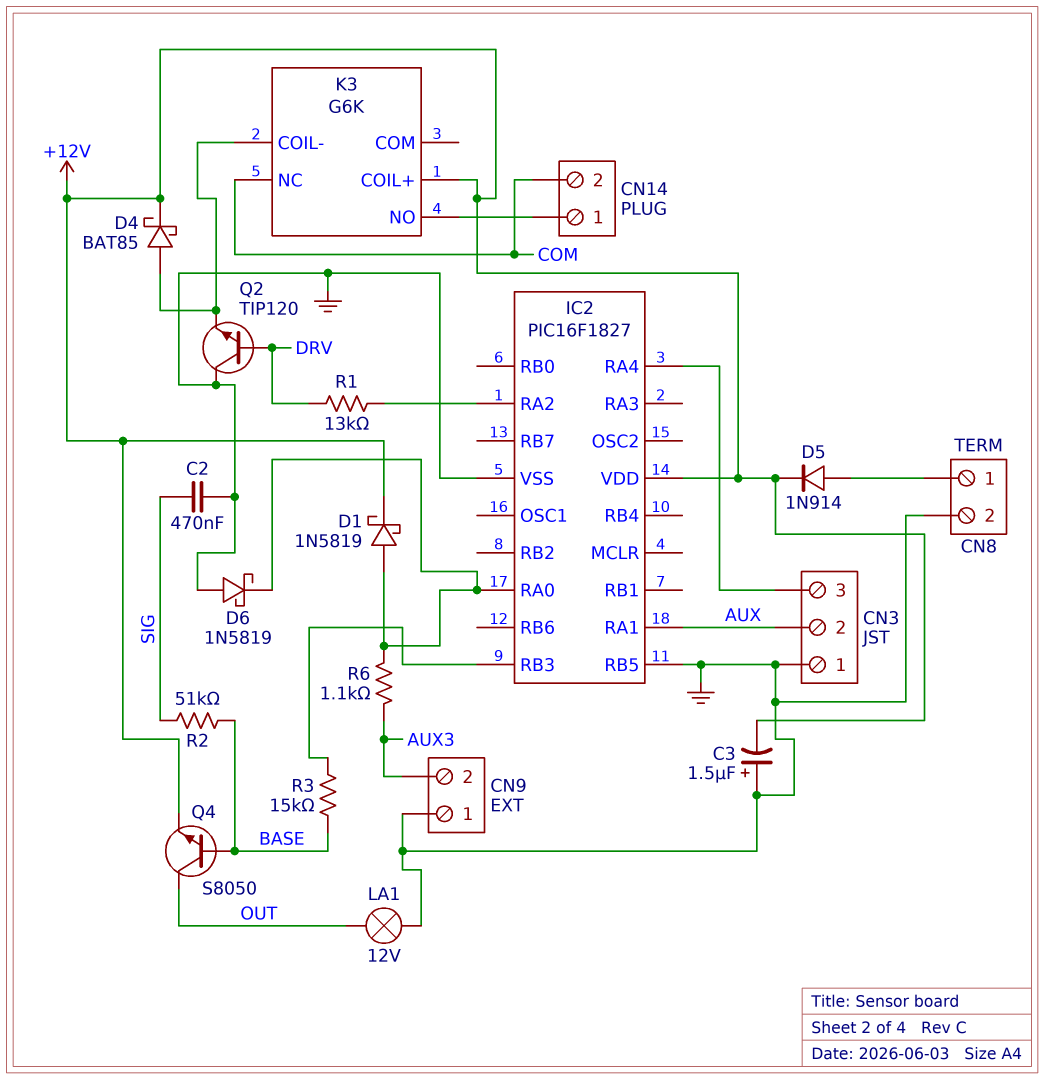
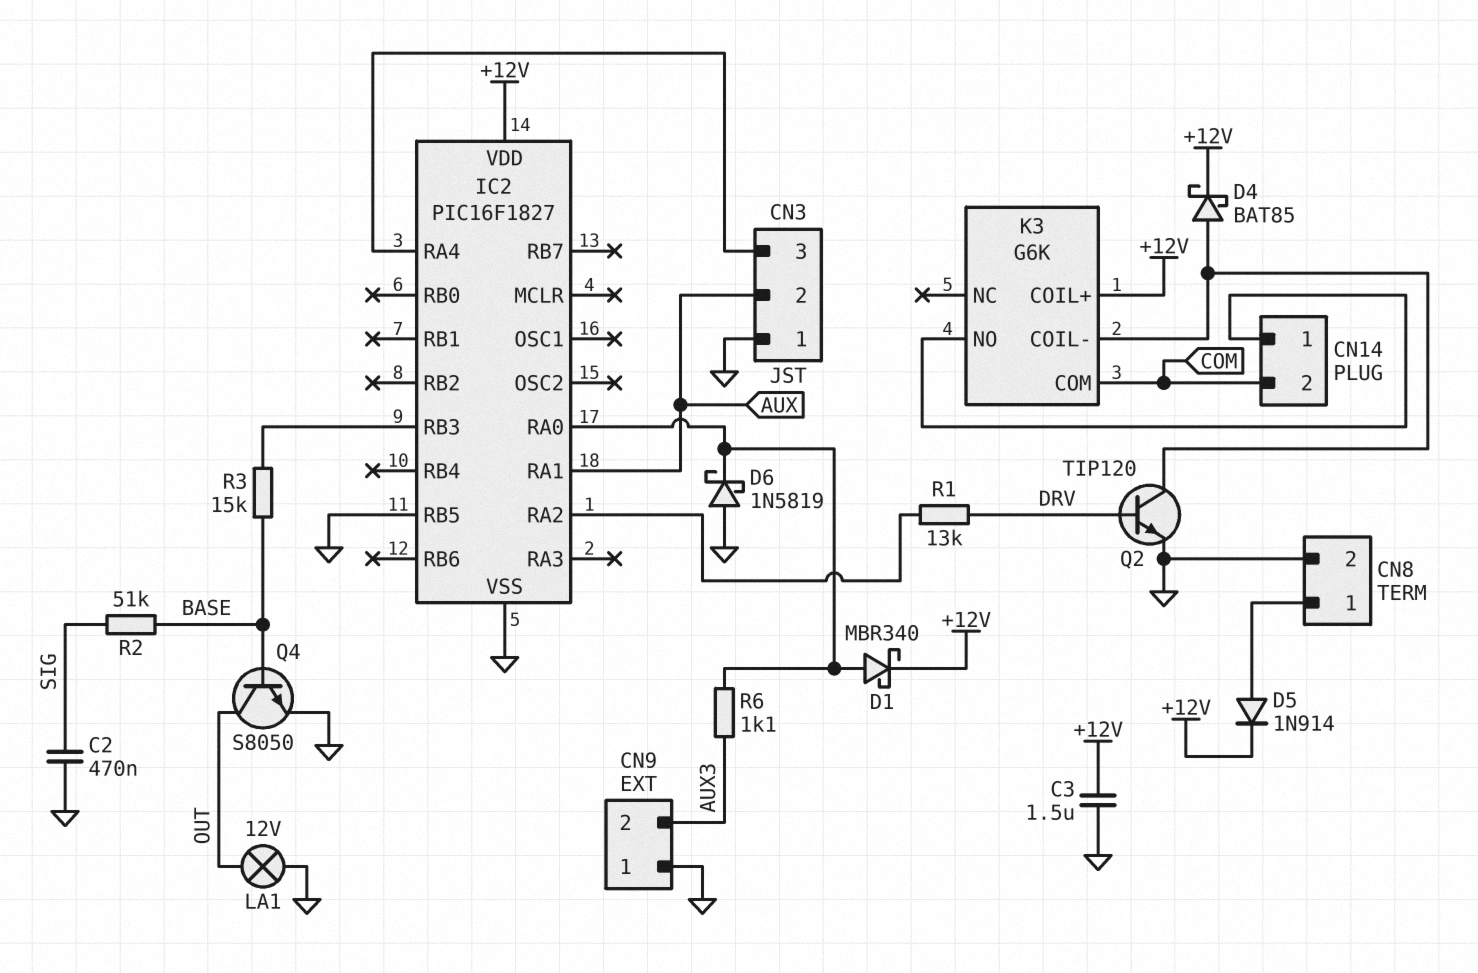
C3: 1.5uF (plus GND, minus +12V) -> 1.5uF (+12V, GND)
D1: schottky 1N5819 (A IC2/RA0, K +12V) -> schottky MBR340 (A IC2/RA0, K +12V)
K3 pin COM: none -> COM
K3 pin NC: COM -> none
Q2: NPN TIP120 (B DRV, C GND, E K3/COIL-) -> NPN TIP120 (B DRV, C K3/COIL-, E GND)
Q4: NPN S8050 (B BASE, C OUT, E +12V) -> NPN S8050 (B BASE, C OUT, E GND)

